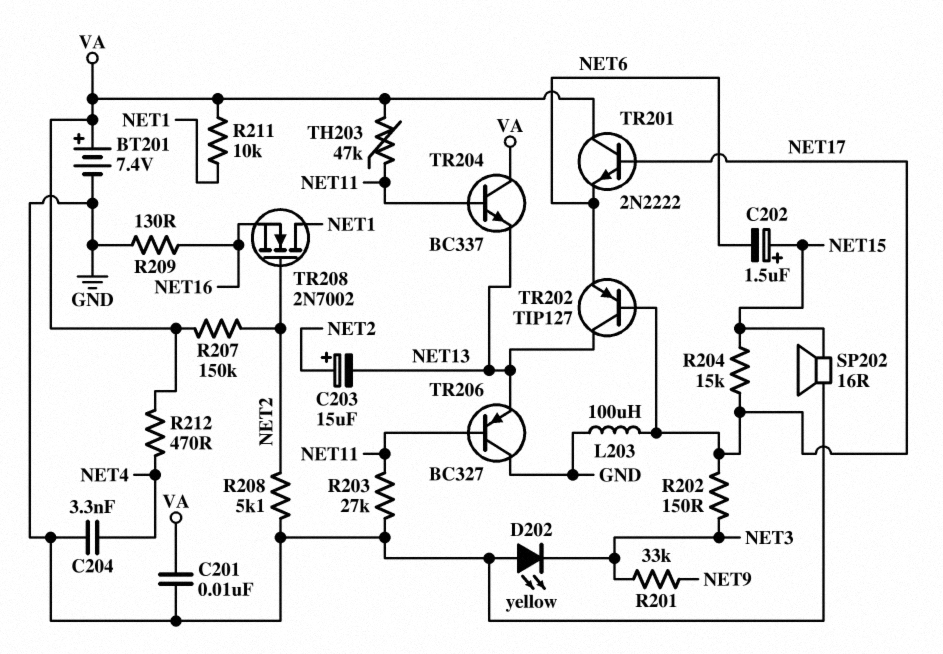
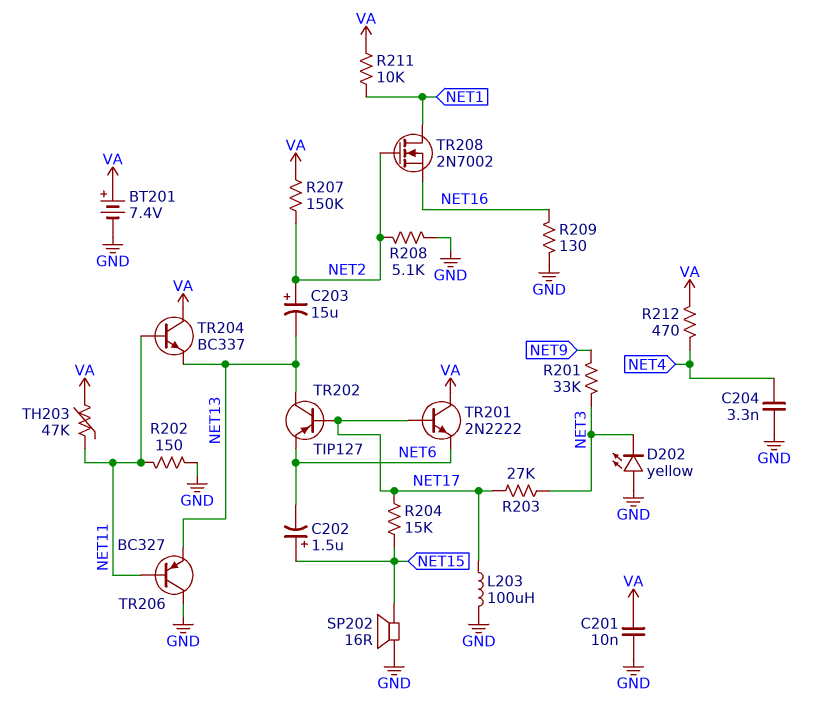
R202: 150 (NET3, NET17) -> 150 (GND, NET11)
R203: 27k (GND, NET11) -> 27k (NET3, NET17)

